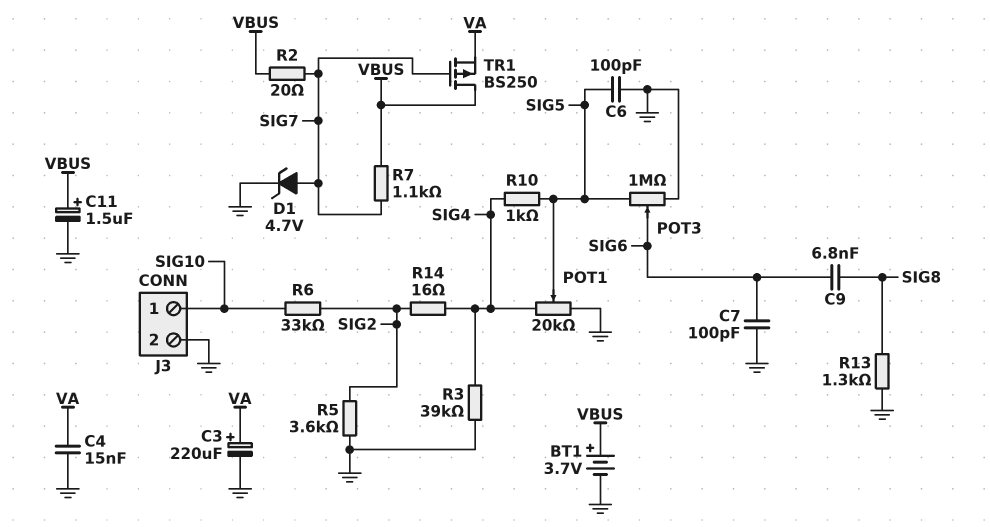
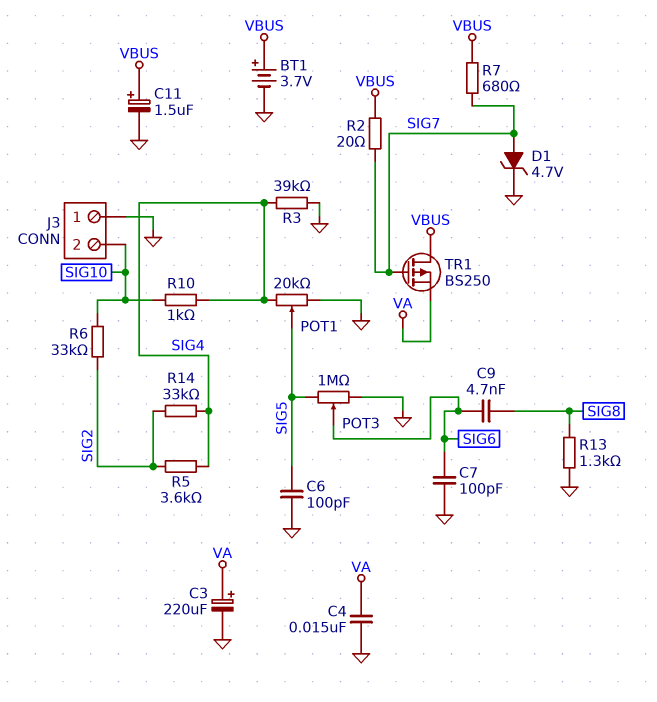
C9: 6.8nF (SIG6, SIG8) -> 4.7nF (SIG6, SIG8)
J3 pin 1: SIG10 -> GND
J3 pin 2: GND -> SIG10
R5: 3.6k (GND, SIG2) -> 3.6k (SIG2, SIG4)
R7: 1.1k (SIG7, VBUS) -> 680 (SIG7, VBUS)
R10: 1k (SIG4, SIG5) -> 1k (SIG4, SIG10)
R14: 16 (SIG2, SIG4) -> 33k (SIG2, SIG4)

